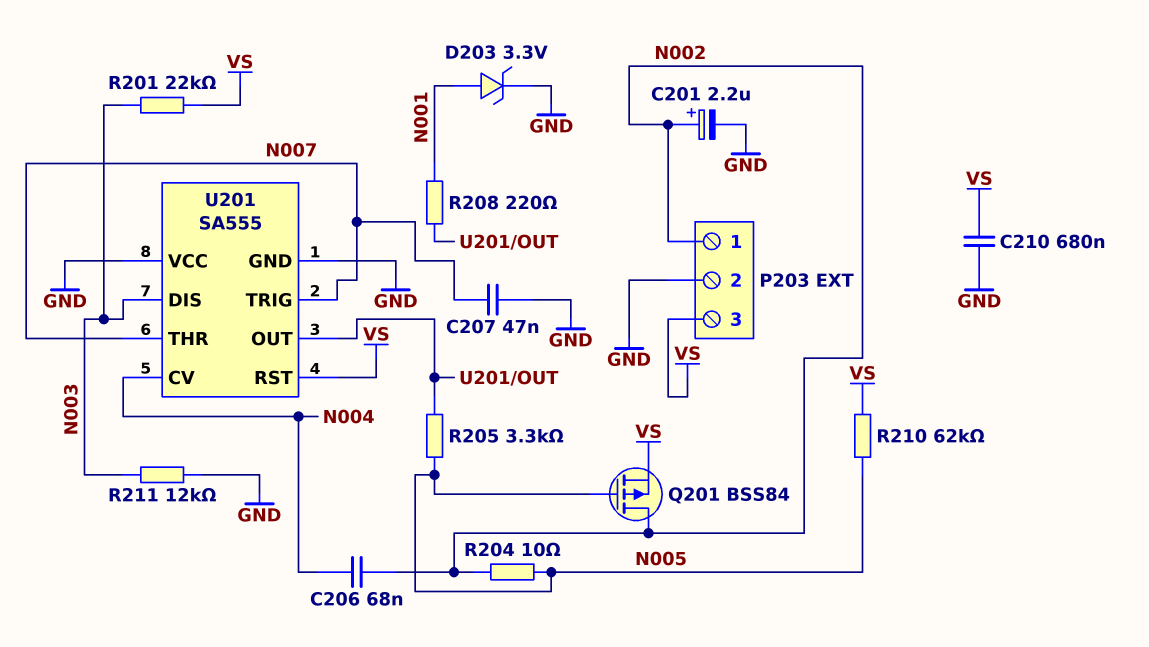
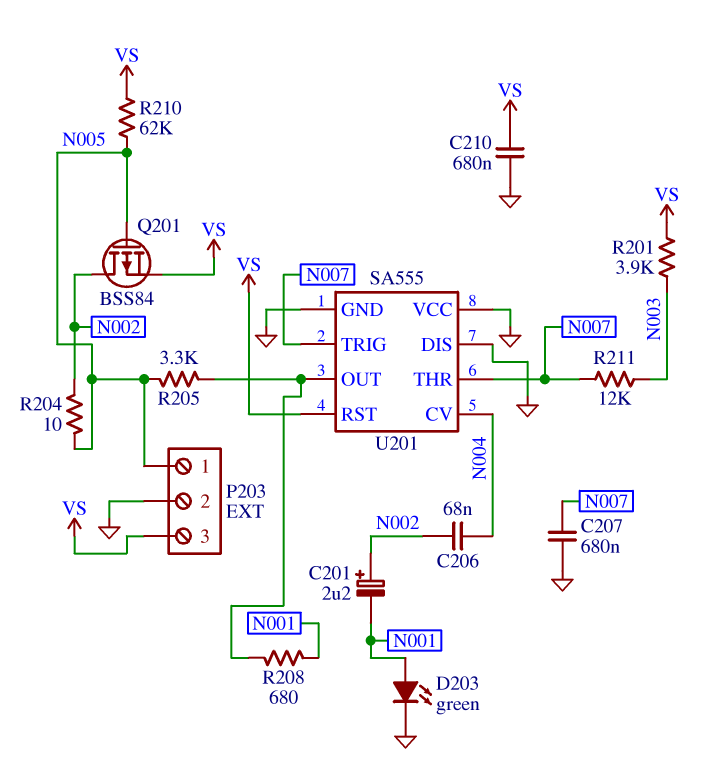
C201: 2.2uF (plus N002, minus GND) -> 2.2uF (plus N002, minus N001)
C207: 47nF (GND, N007) -> 680nF (GND, N007)
D203: zener 3.3V (A N001, K GND) -> LED green (A N001, K GND)
P203 pin 1: N002 -> N005
R201: 22k (N003, VS) -> 3.9k (N003, VS)
R208: 220 (N001, U201/OUT) -> 680 (N001, U201/OUT)
R211: 12k (GND, N003) -> 12k (N003, N007)
U201 pin DIS: N003 -> GND

